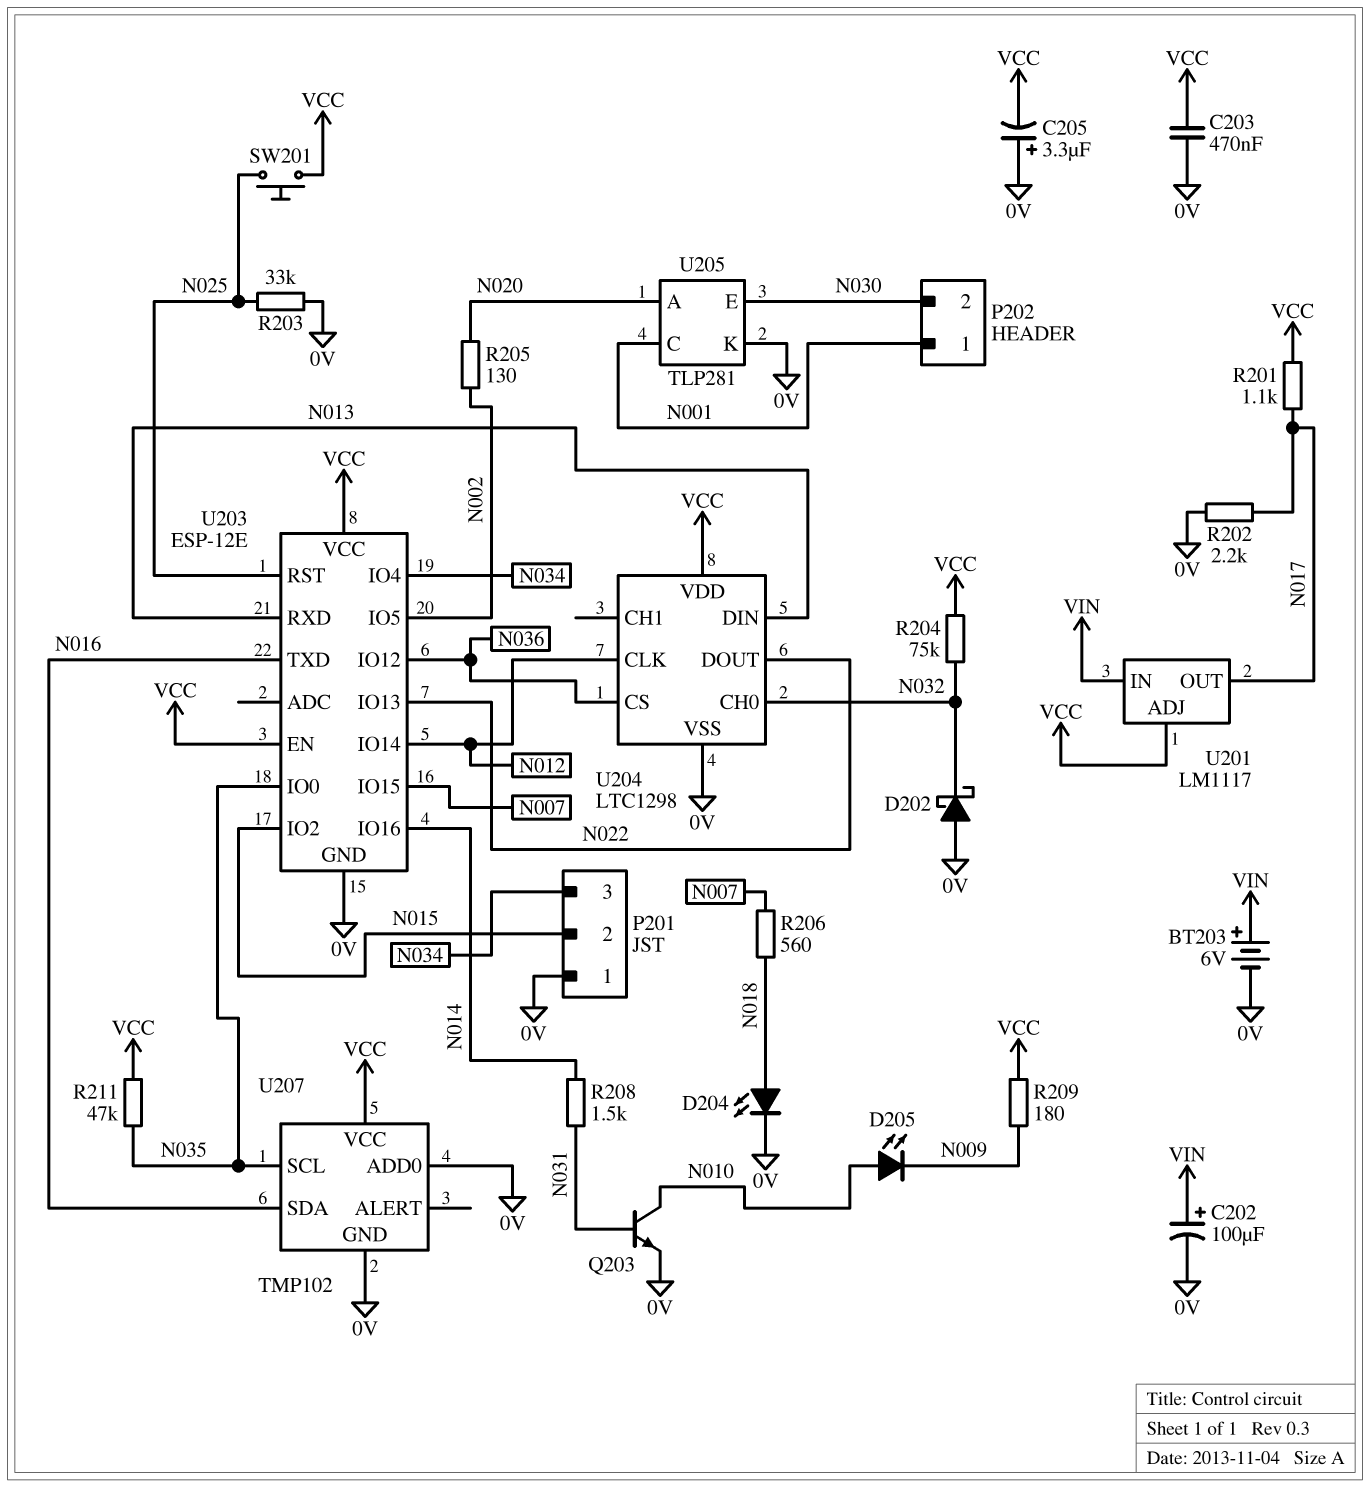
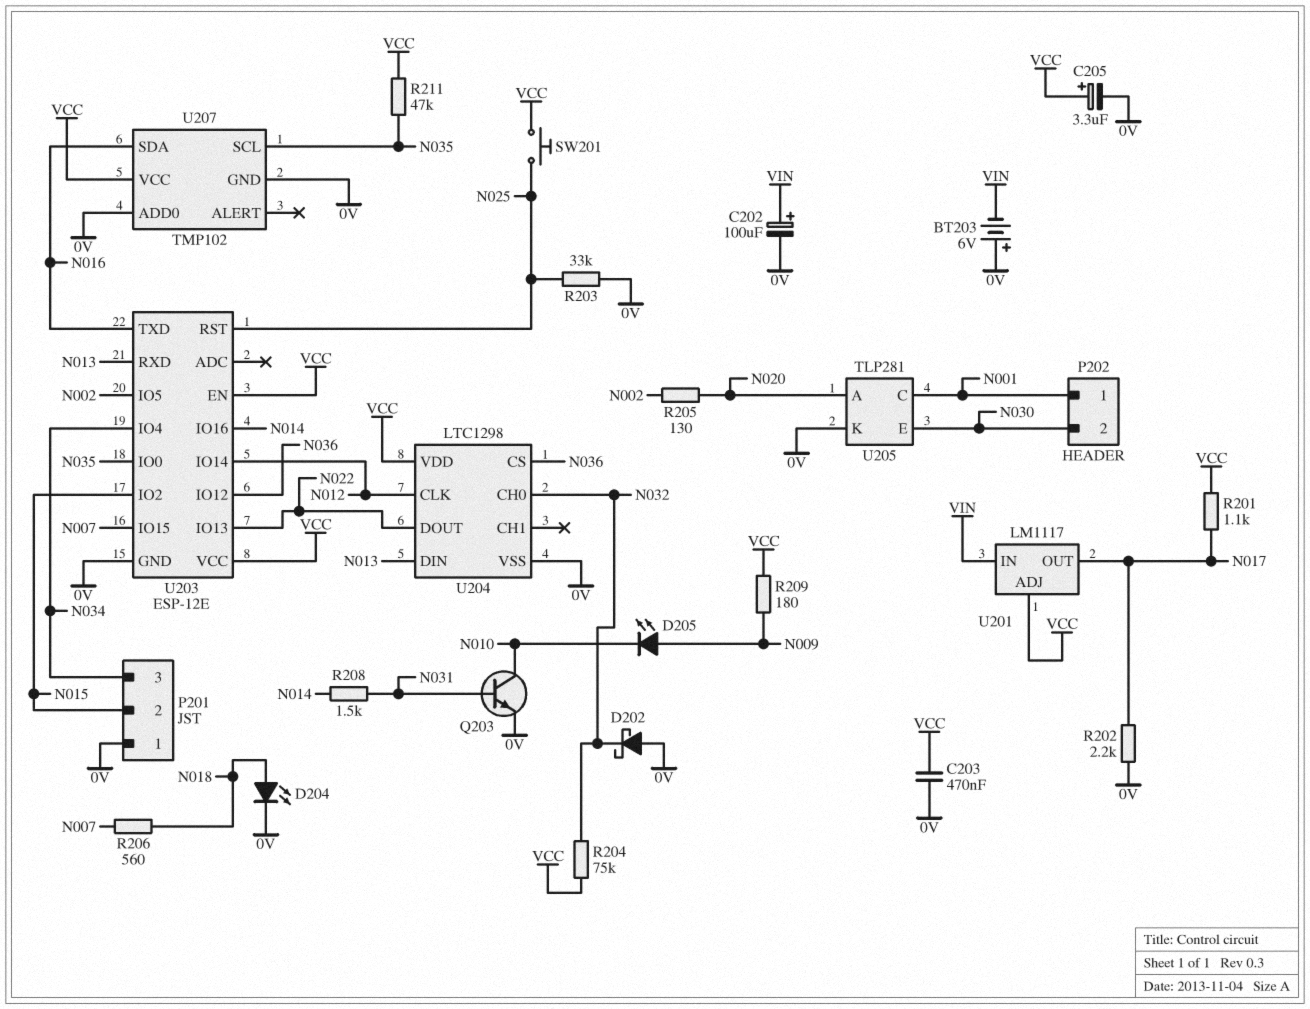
BT203: 6V (plus VIN, minus 0V) -> 6V (plus 0V, minus VIN)
C205: 3.3uF (plus 0V, minus VCC) -> 3.3uF (plus VCC, minus 0V)
D205: LED (A N010, K N009) -> LED (A N009, K N010)

